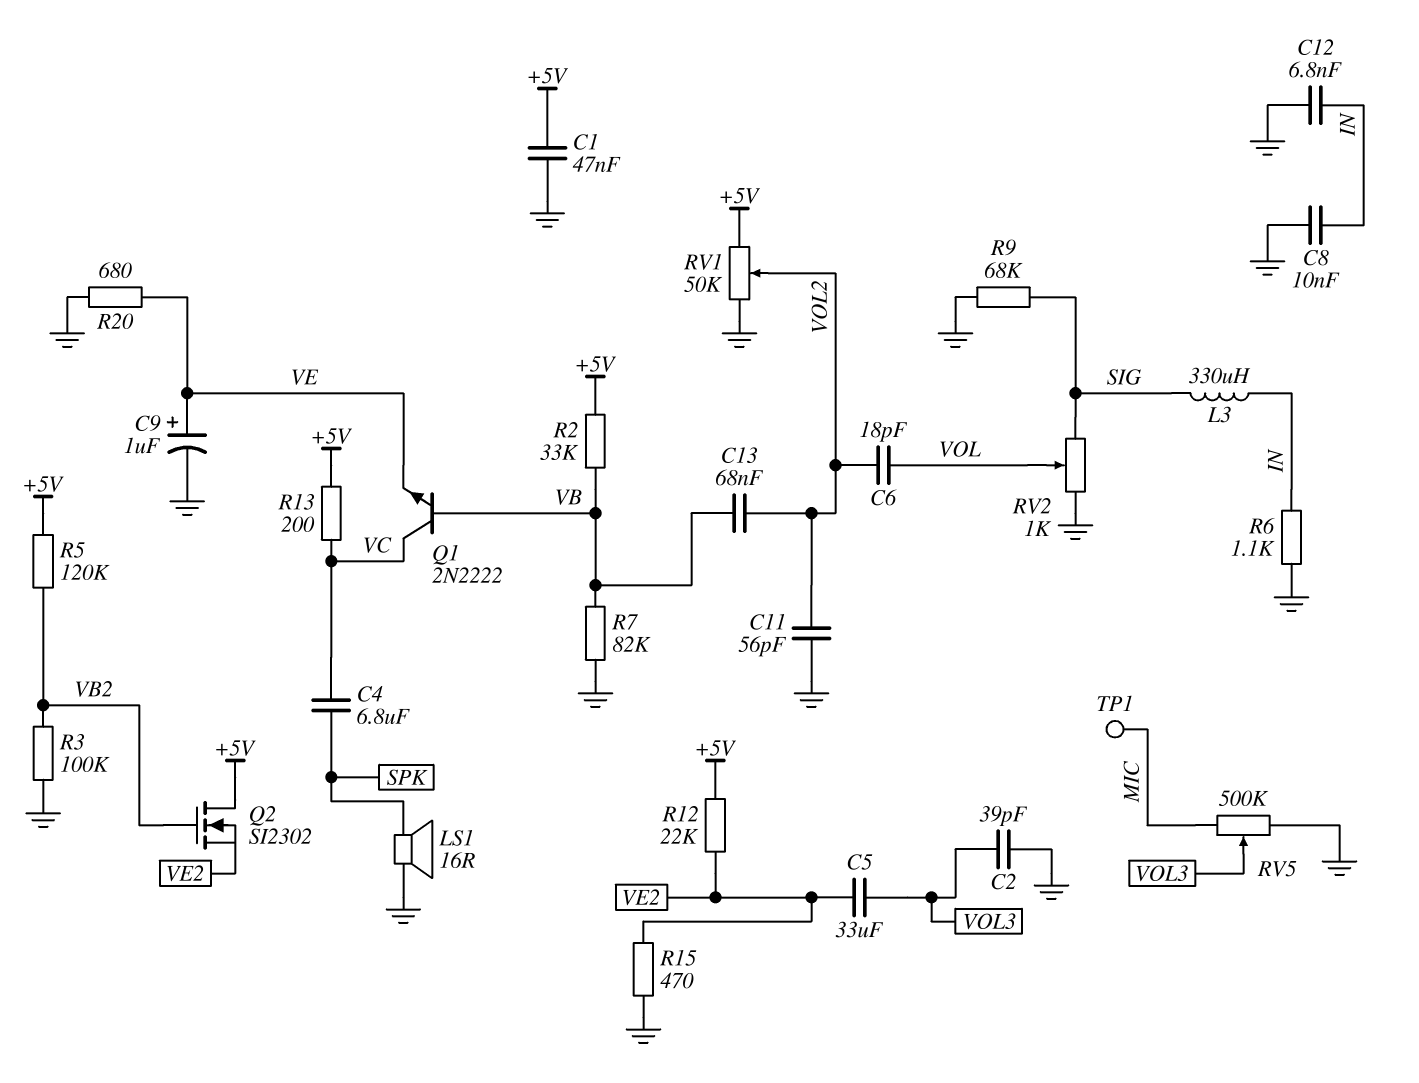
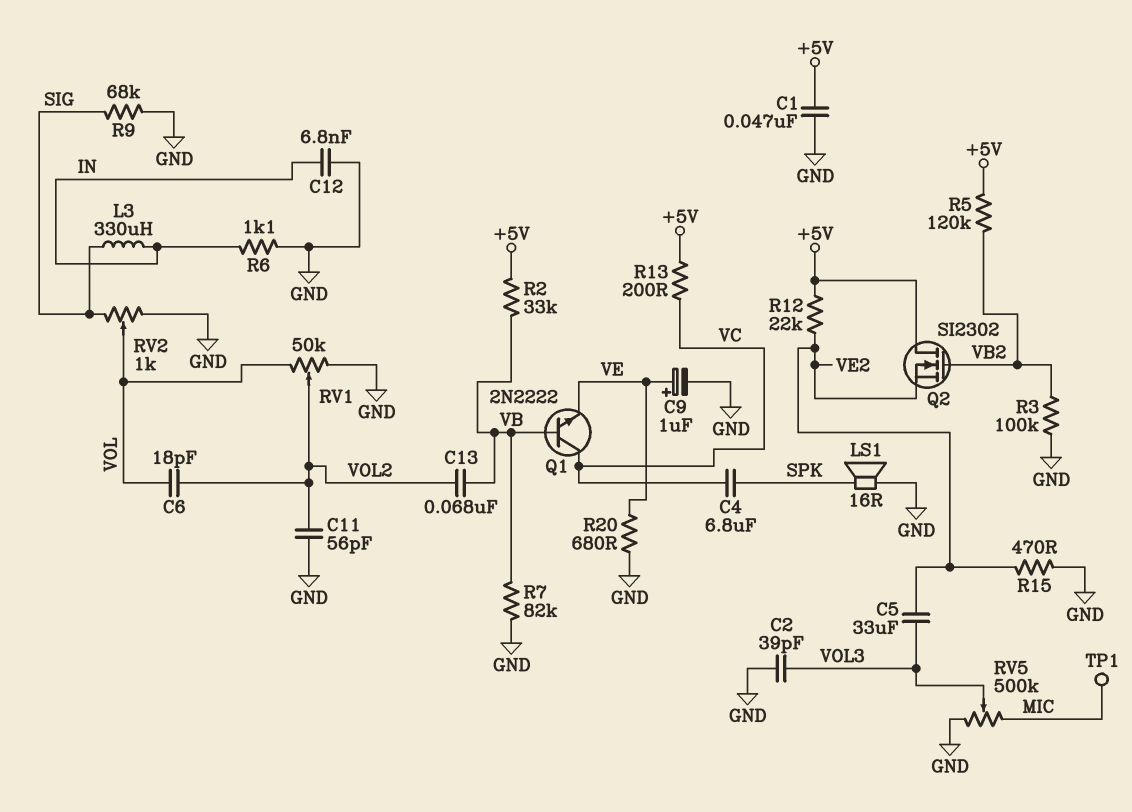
C8: 10nF (GND, IN) -> none
RV1: 50k (+5V, GND, wiper VOL2) -> 50k (GND, VOL, wiper VOL2)

